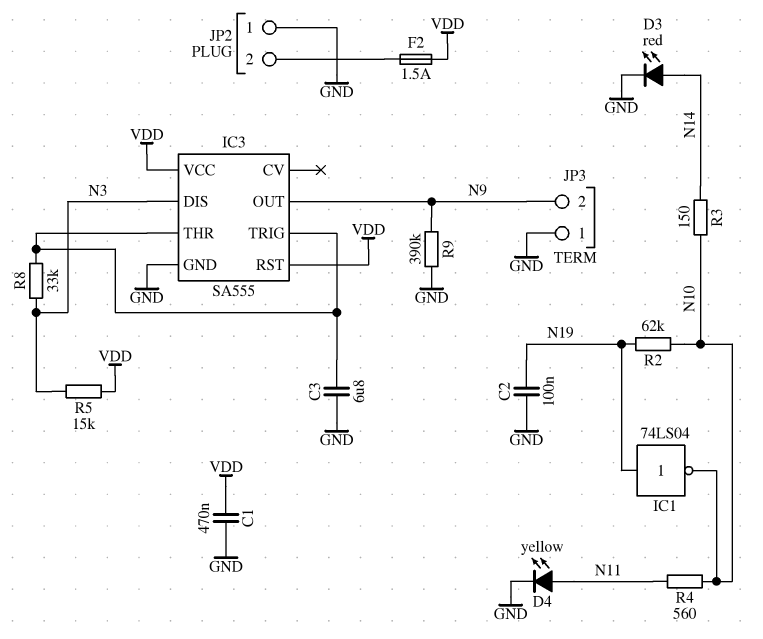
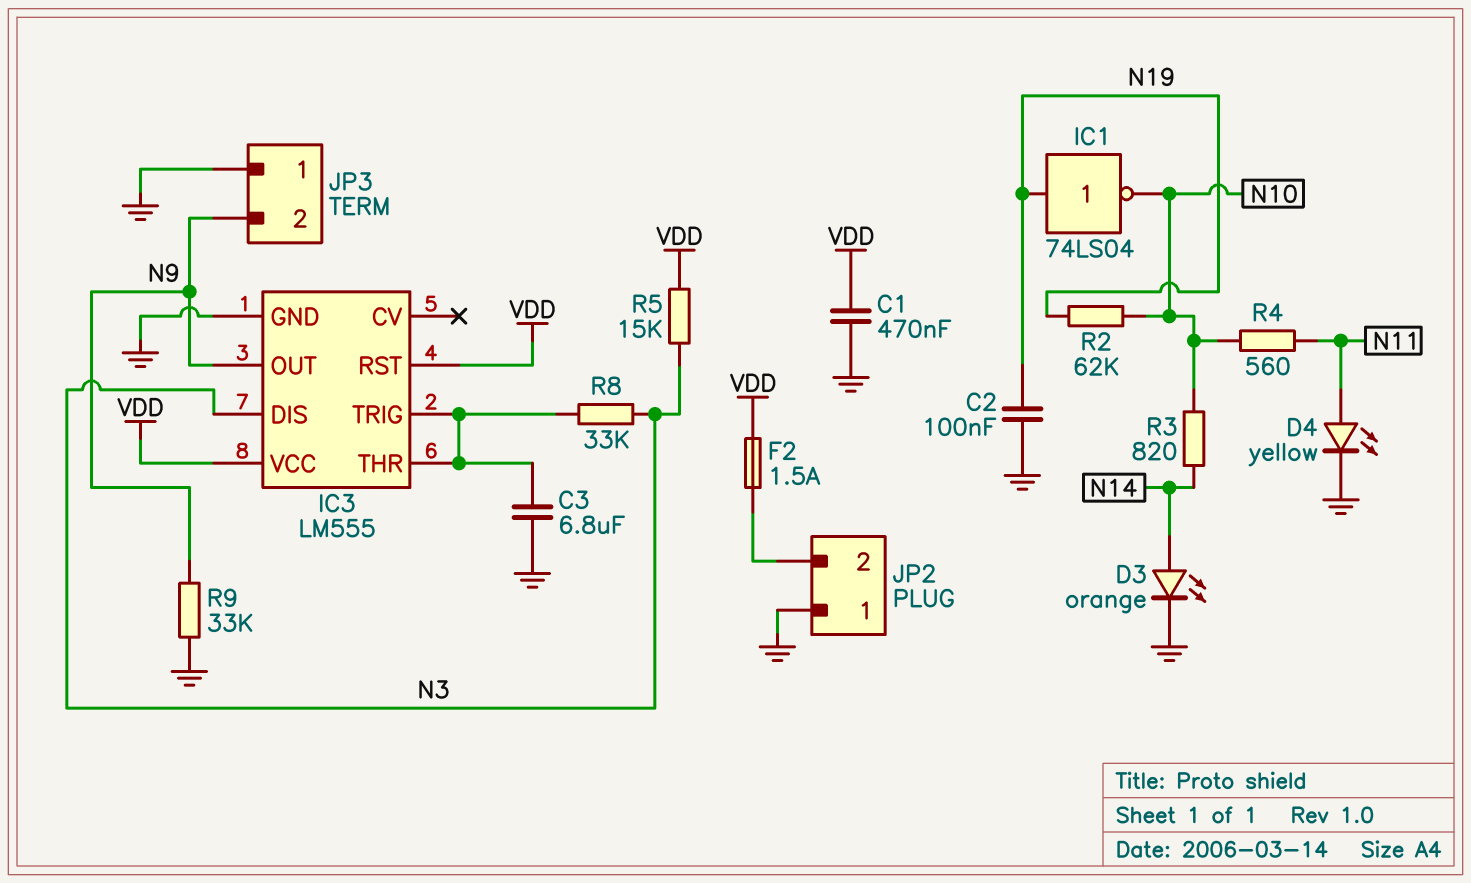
D3: LED red (A N14, K GND) -> LED orange (A N14, K GND)
IC3: SA555 -> LM555
R3: 150 (N10, N14) -> 820 (N10, N14)
R9: 390k (GND, N9) -> 33k (GND, N9)

